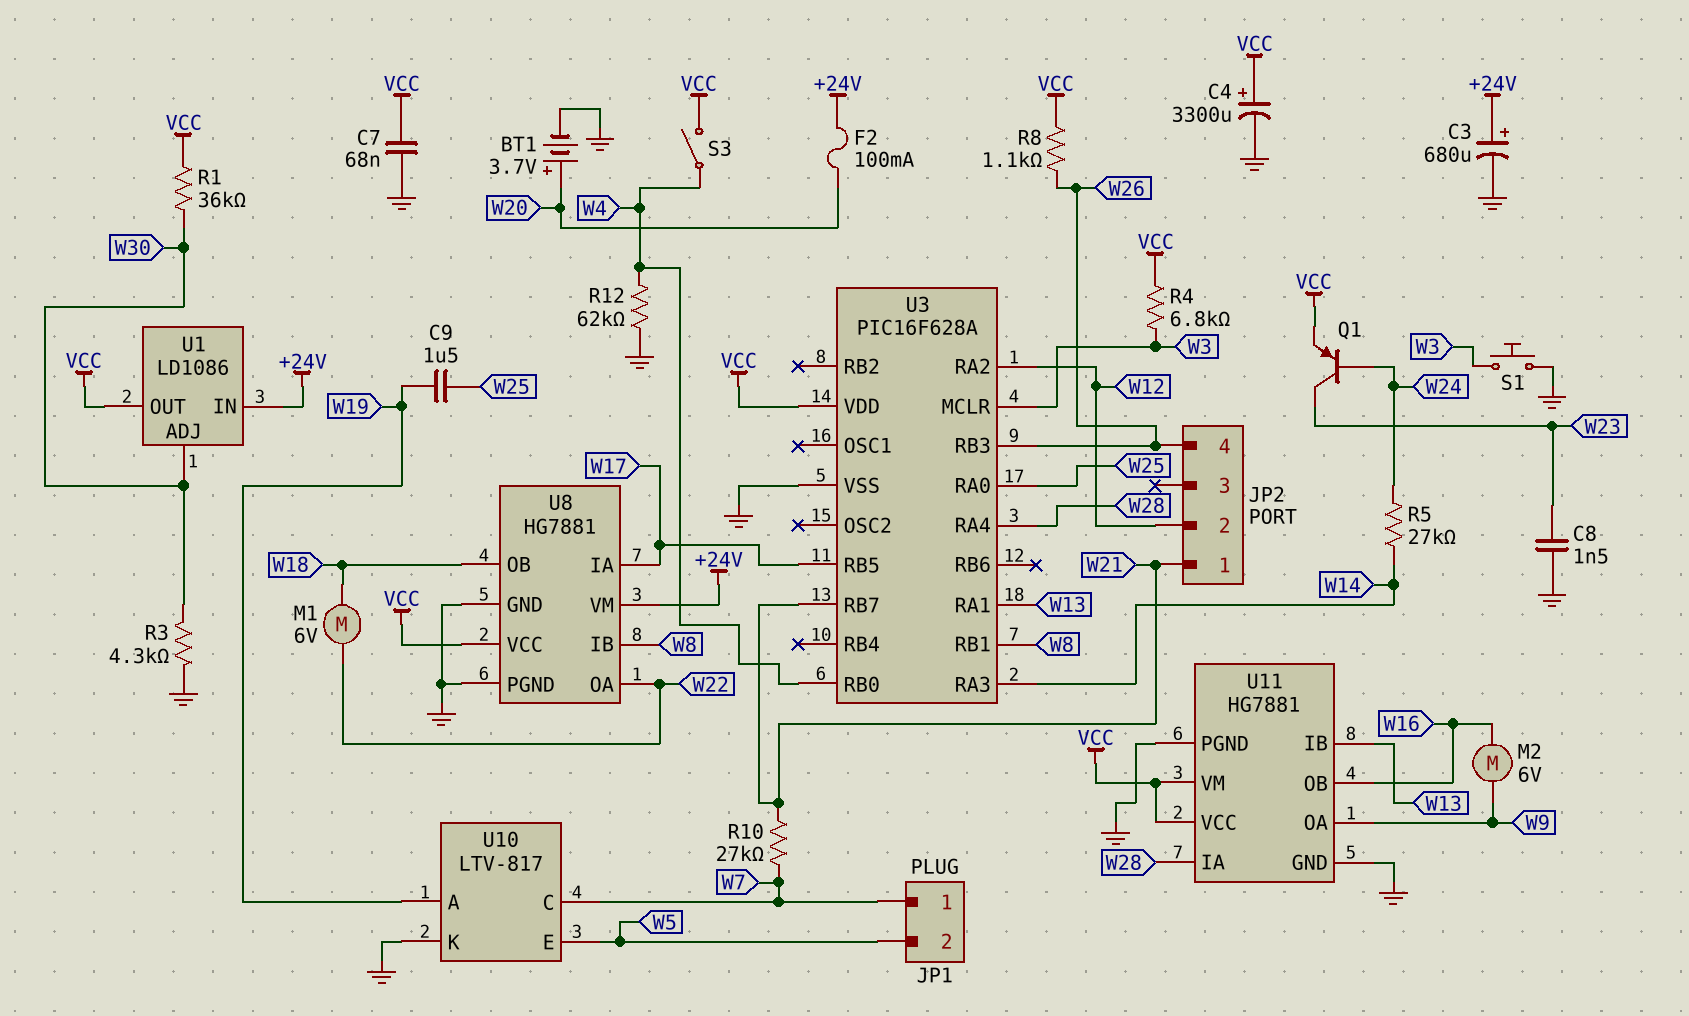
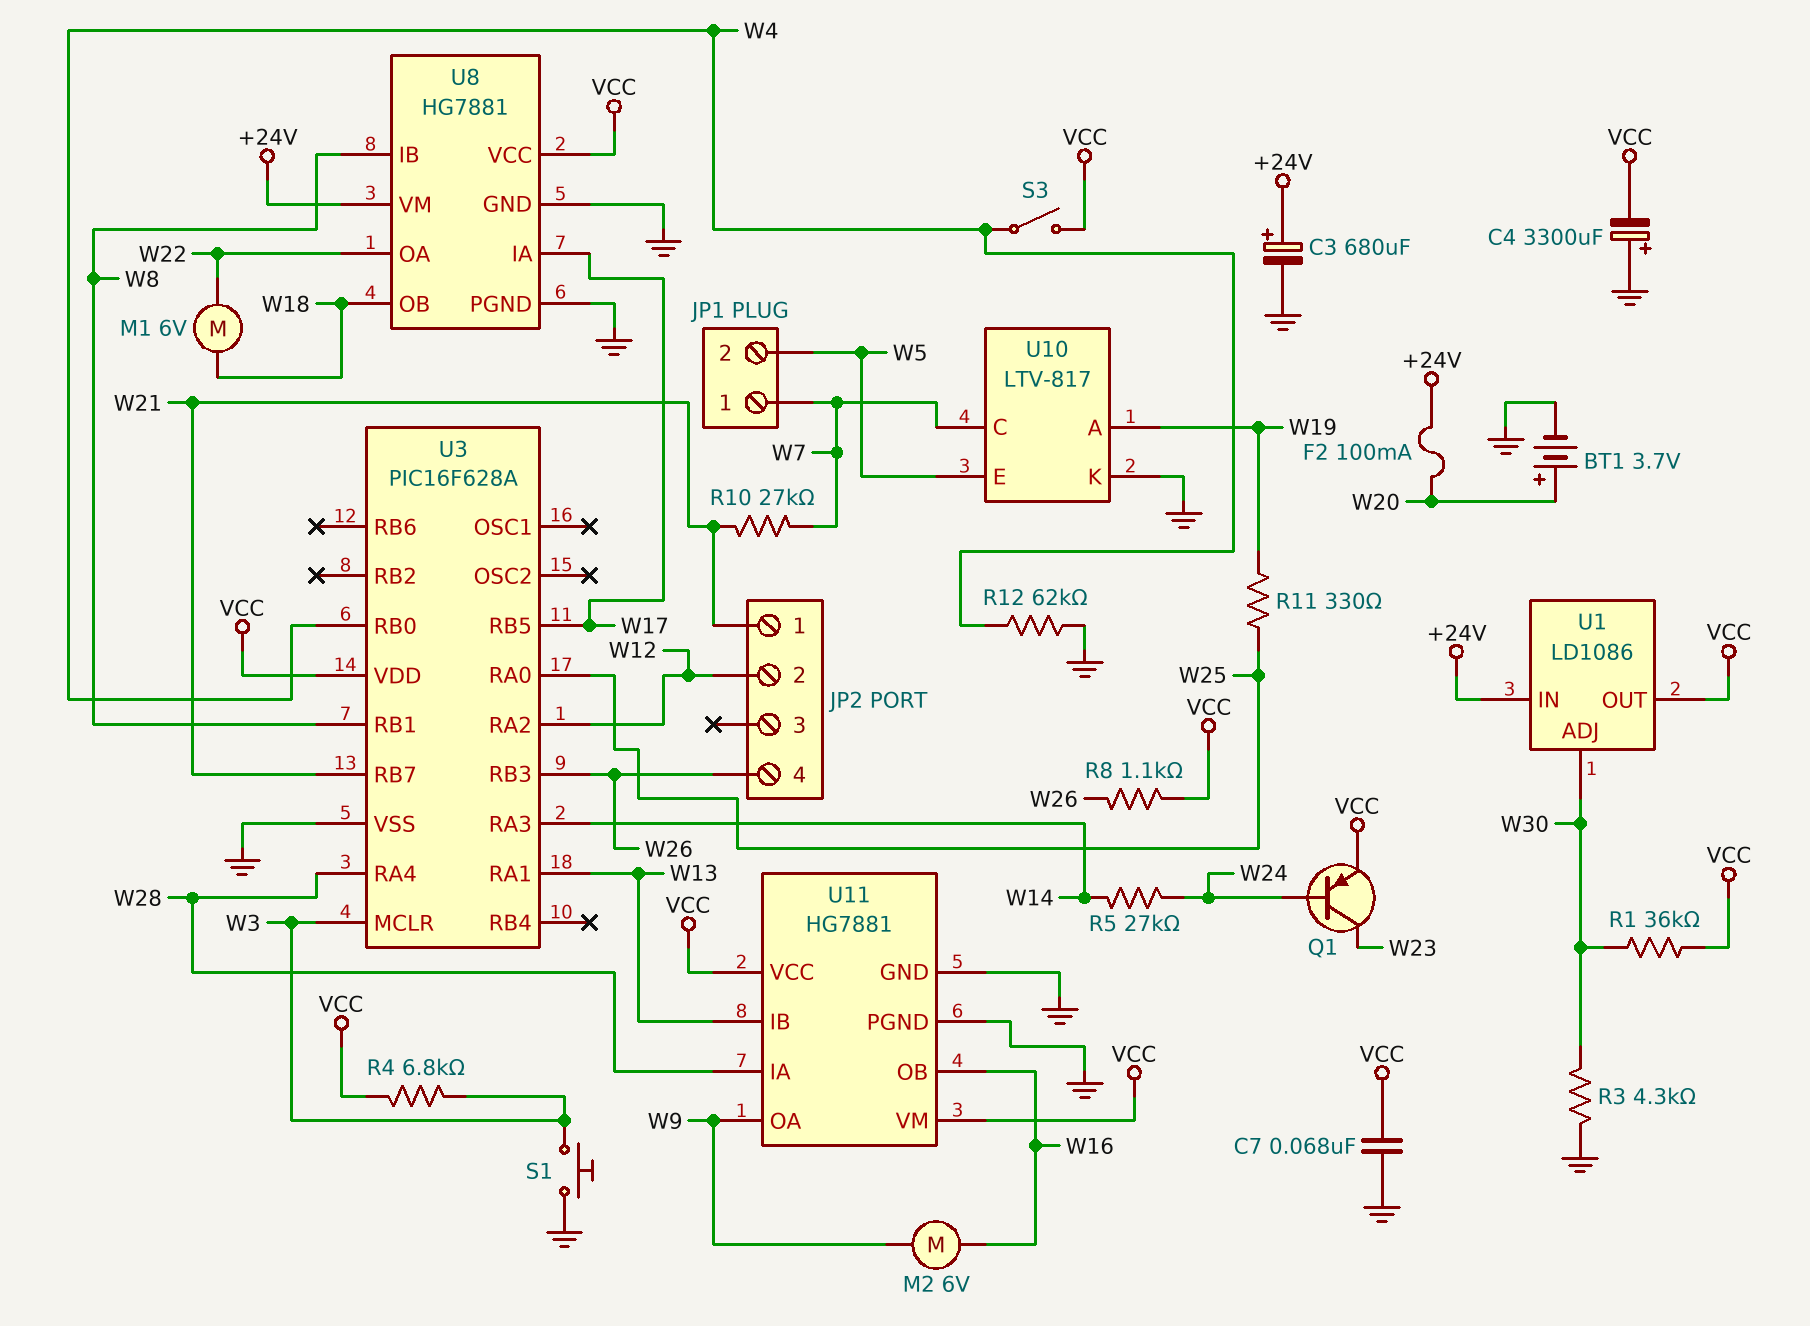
C4: 3300uF (plus VCC, minus GND) -> 3300uF (plus GND, minus VCC)
C8: 1.5nF (GND, W23) -> none
C9: 1.5uF (W19, W25) -> none
R11: none -> 330 (W19, W25)

